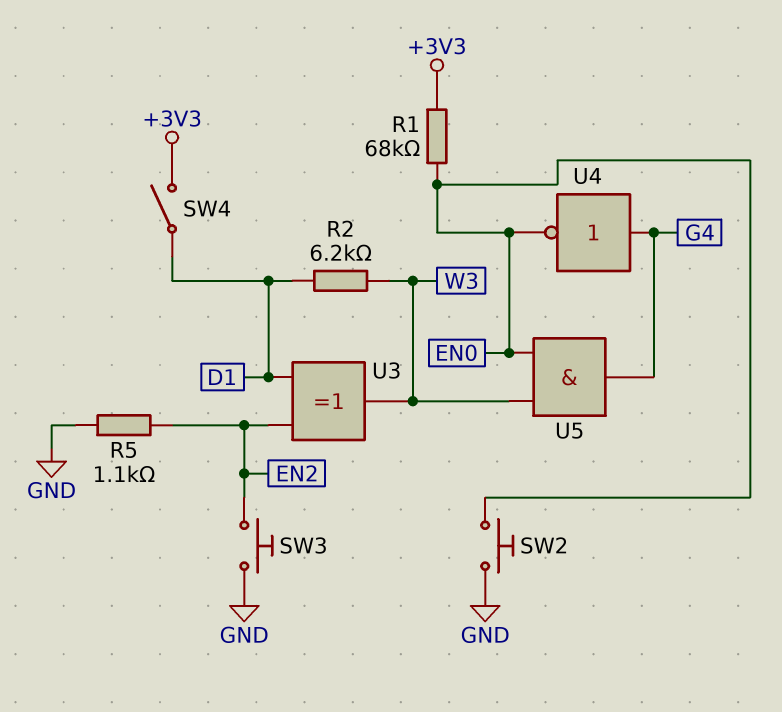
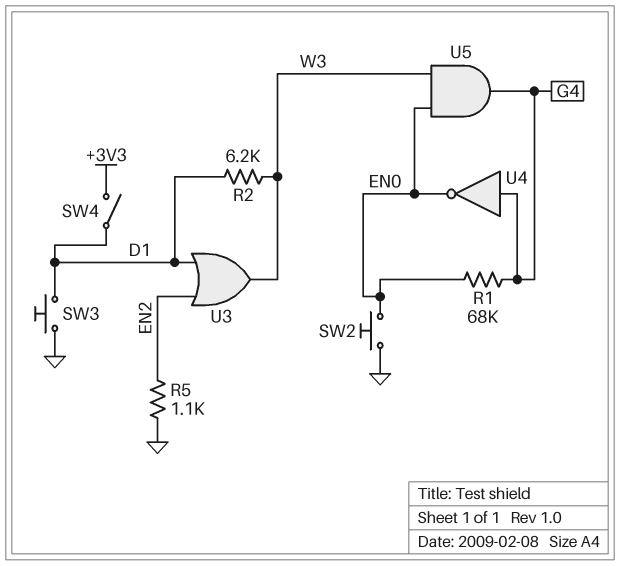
R1: 68k (+3V3, EN0) -> 68k (EN0, G4)
SW3: button (EN2, GND) -> button (D1, GND)
U3: XOR (in D1, in EN2, out W3) -> OR (in D1, in EN2, out W3)

